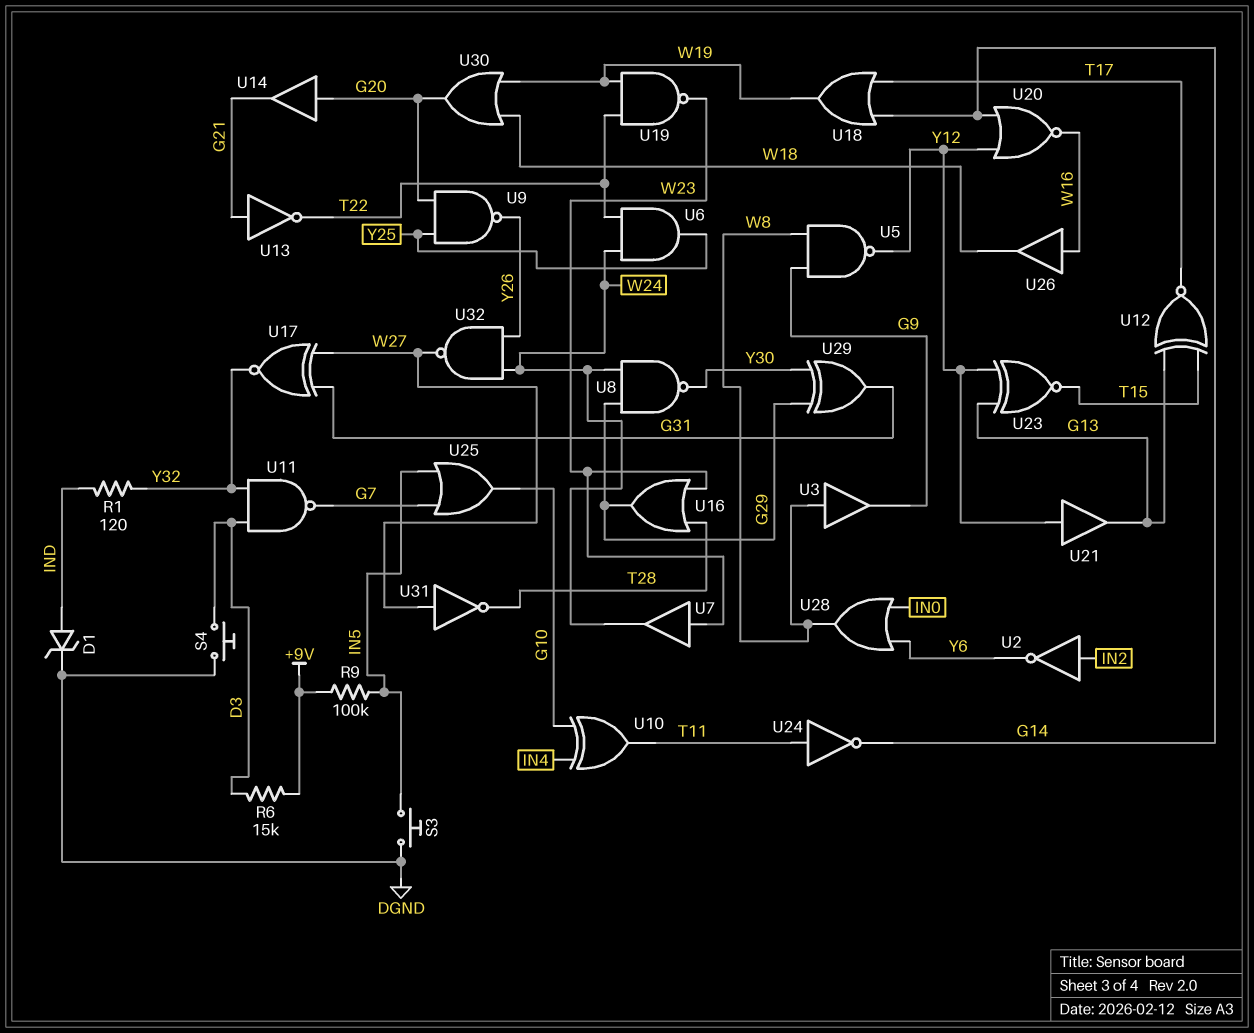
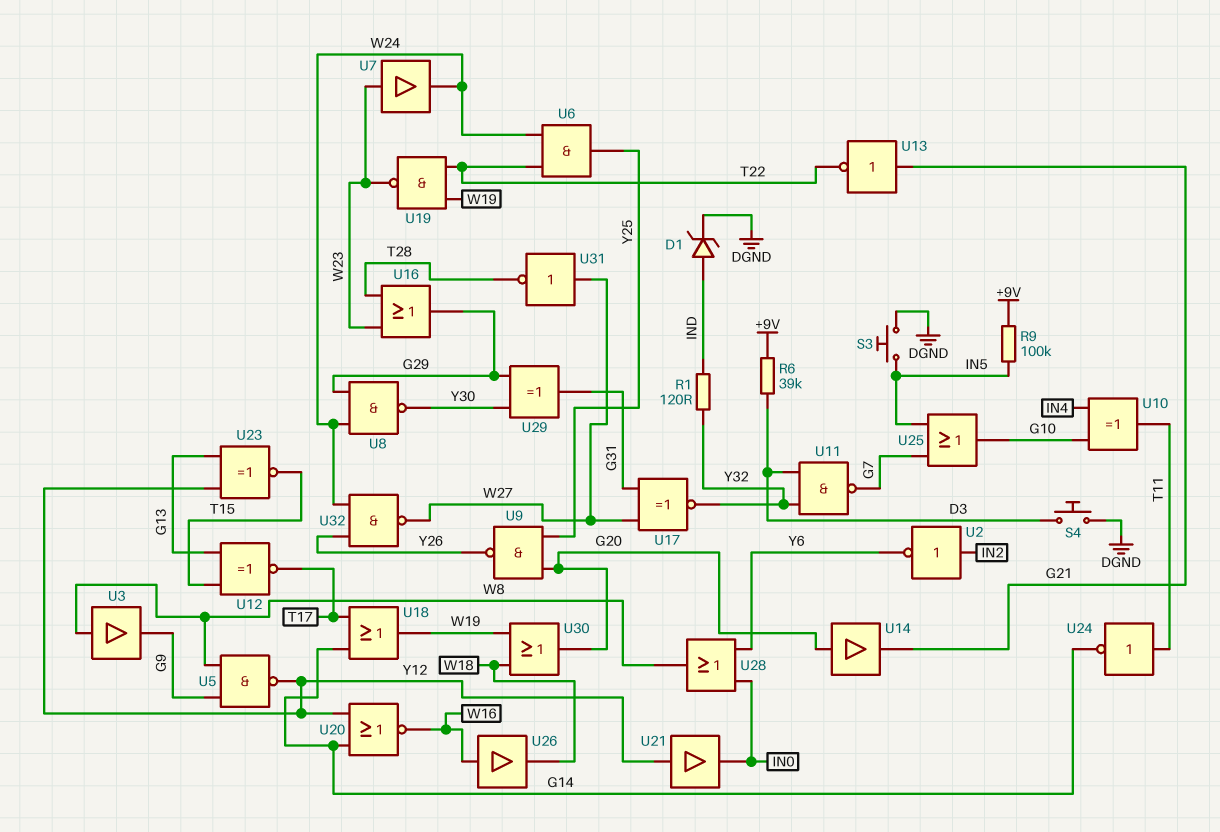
R6: 15k (+9V, D3) -> 39k (+9V, D3)
U21: buffer (in Y12, out G13) -> buffer (in Y12, out IN0)

